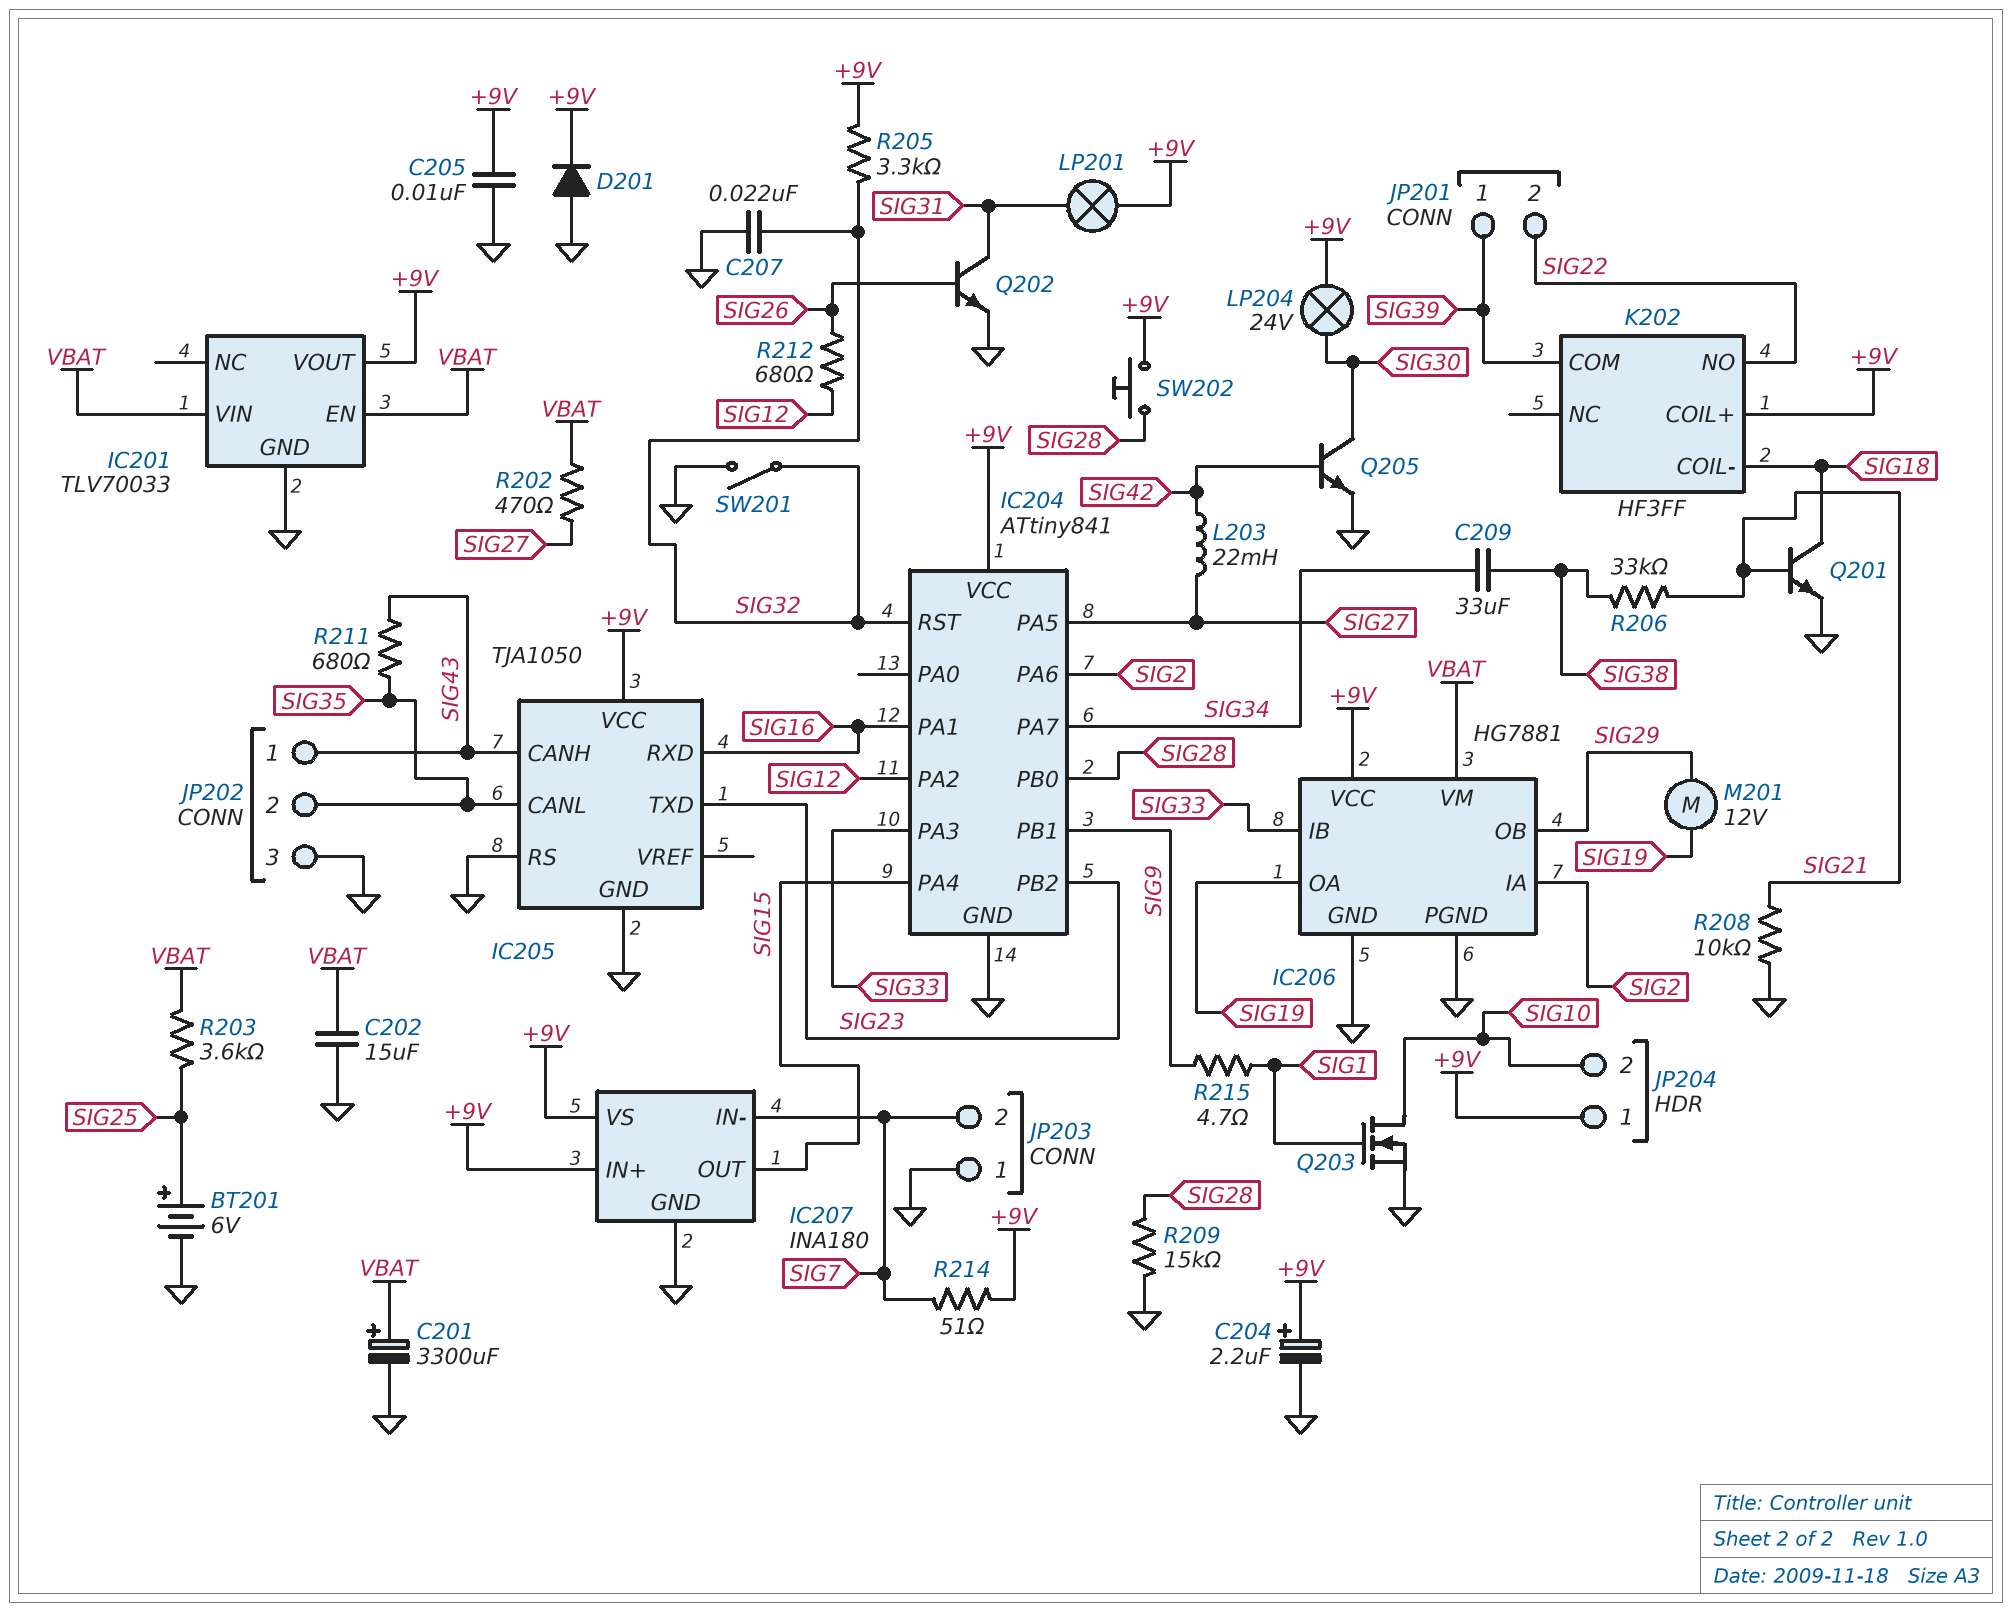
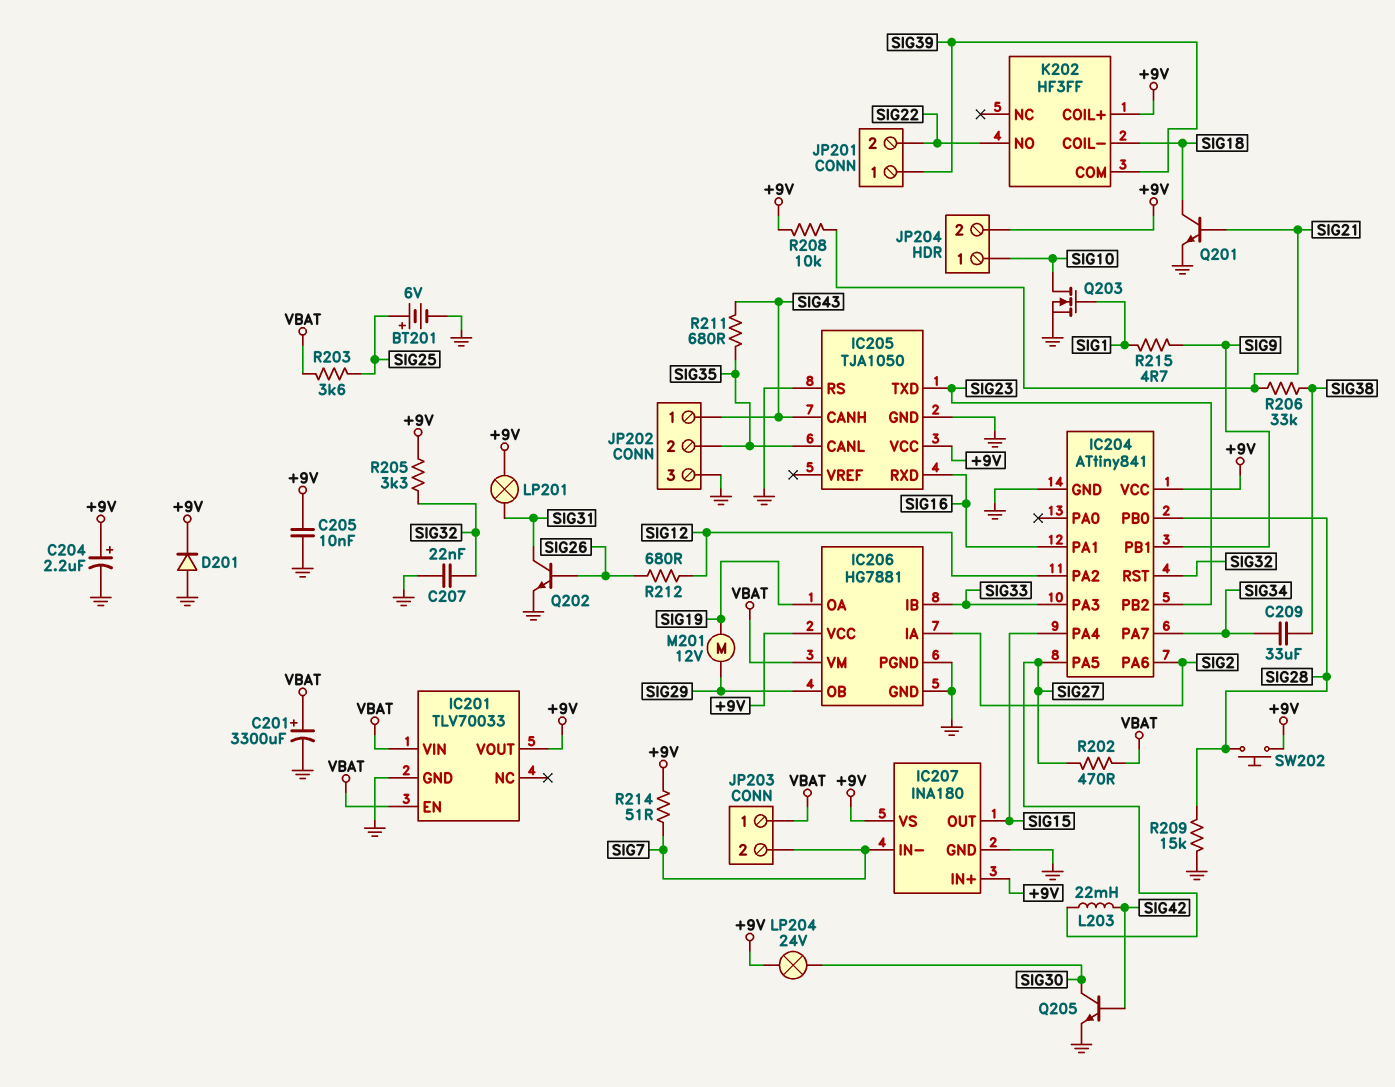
C202: 15uF (GND, VBAT) -> none
JP203 pin 1: GND -> VBAT
JP204 pin 1: +9V -> SIG10
JP204 pin 2: SIG10 -> +9V
R208: 10k (GND, SIG21) -> 10k (+9V, SIG21)
SW201: switch (GND, SIG32) -> none

